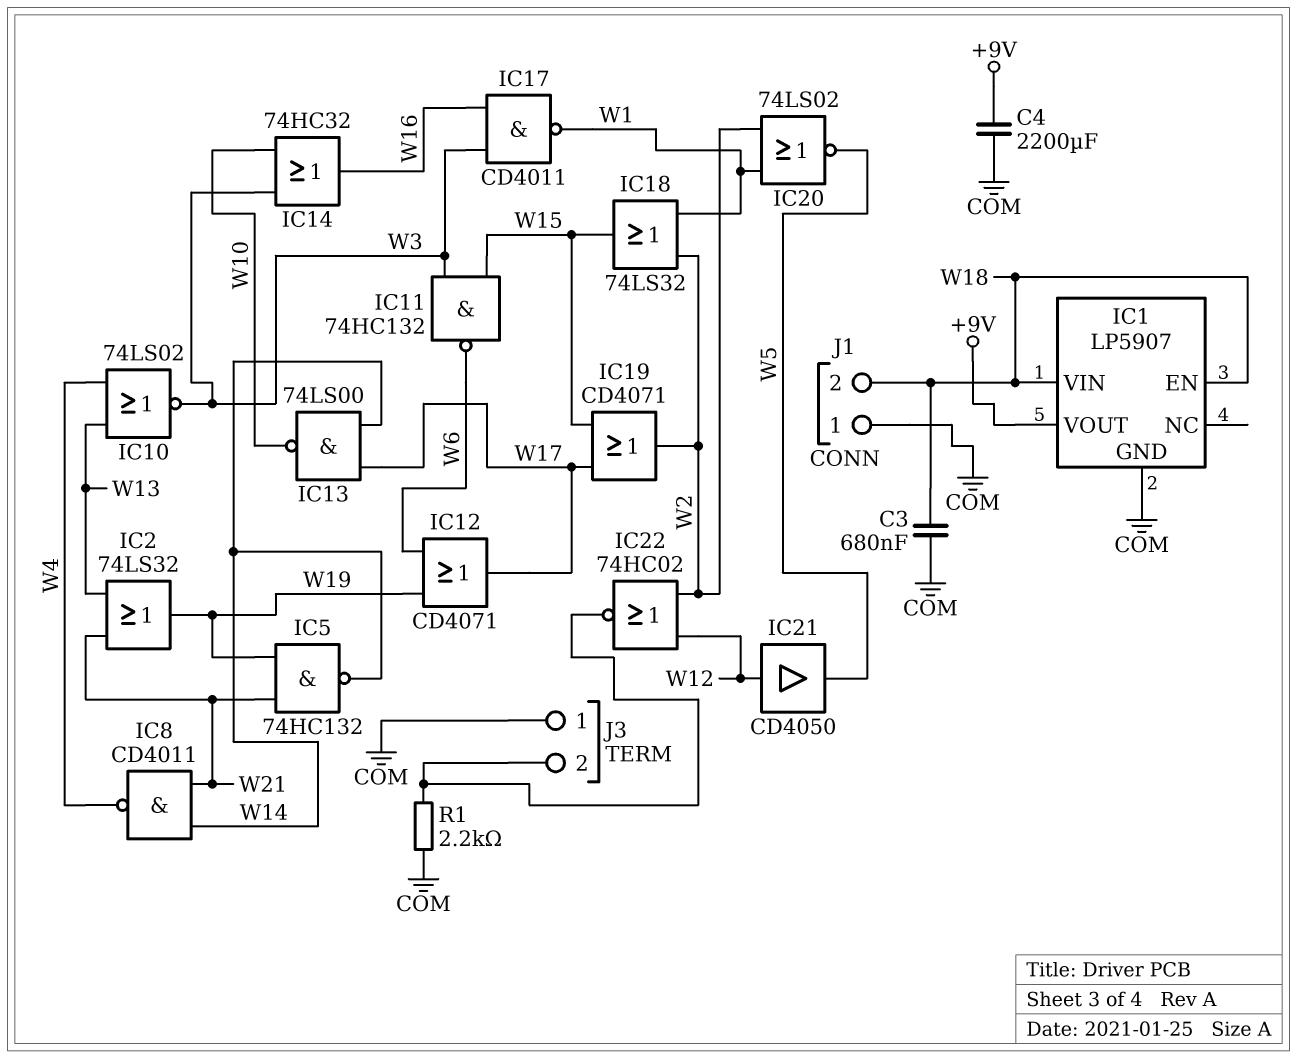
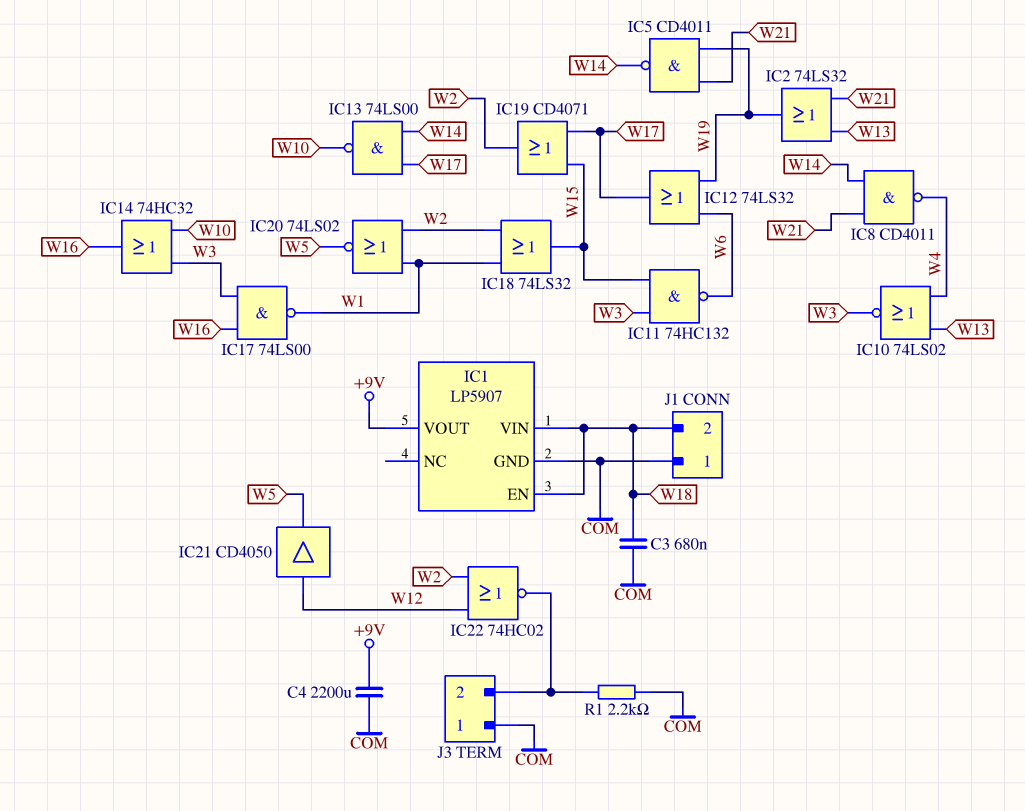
IC5: NAND 74HC132 (in W19, in W21, out W14) -> NAND CD4011 (in W19, in W21, out W14)
IC12: OR CD4071 (in W6, in W19, out W17) -> OR 74LS32 (in W6, in W19, out W17)
IC17: NAND CD4011 (in W3, in W16, out W1) -> NAND 74LS00 (in W3, in W16, out W1)

